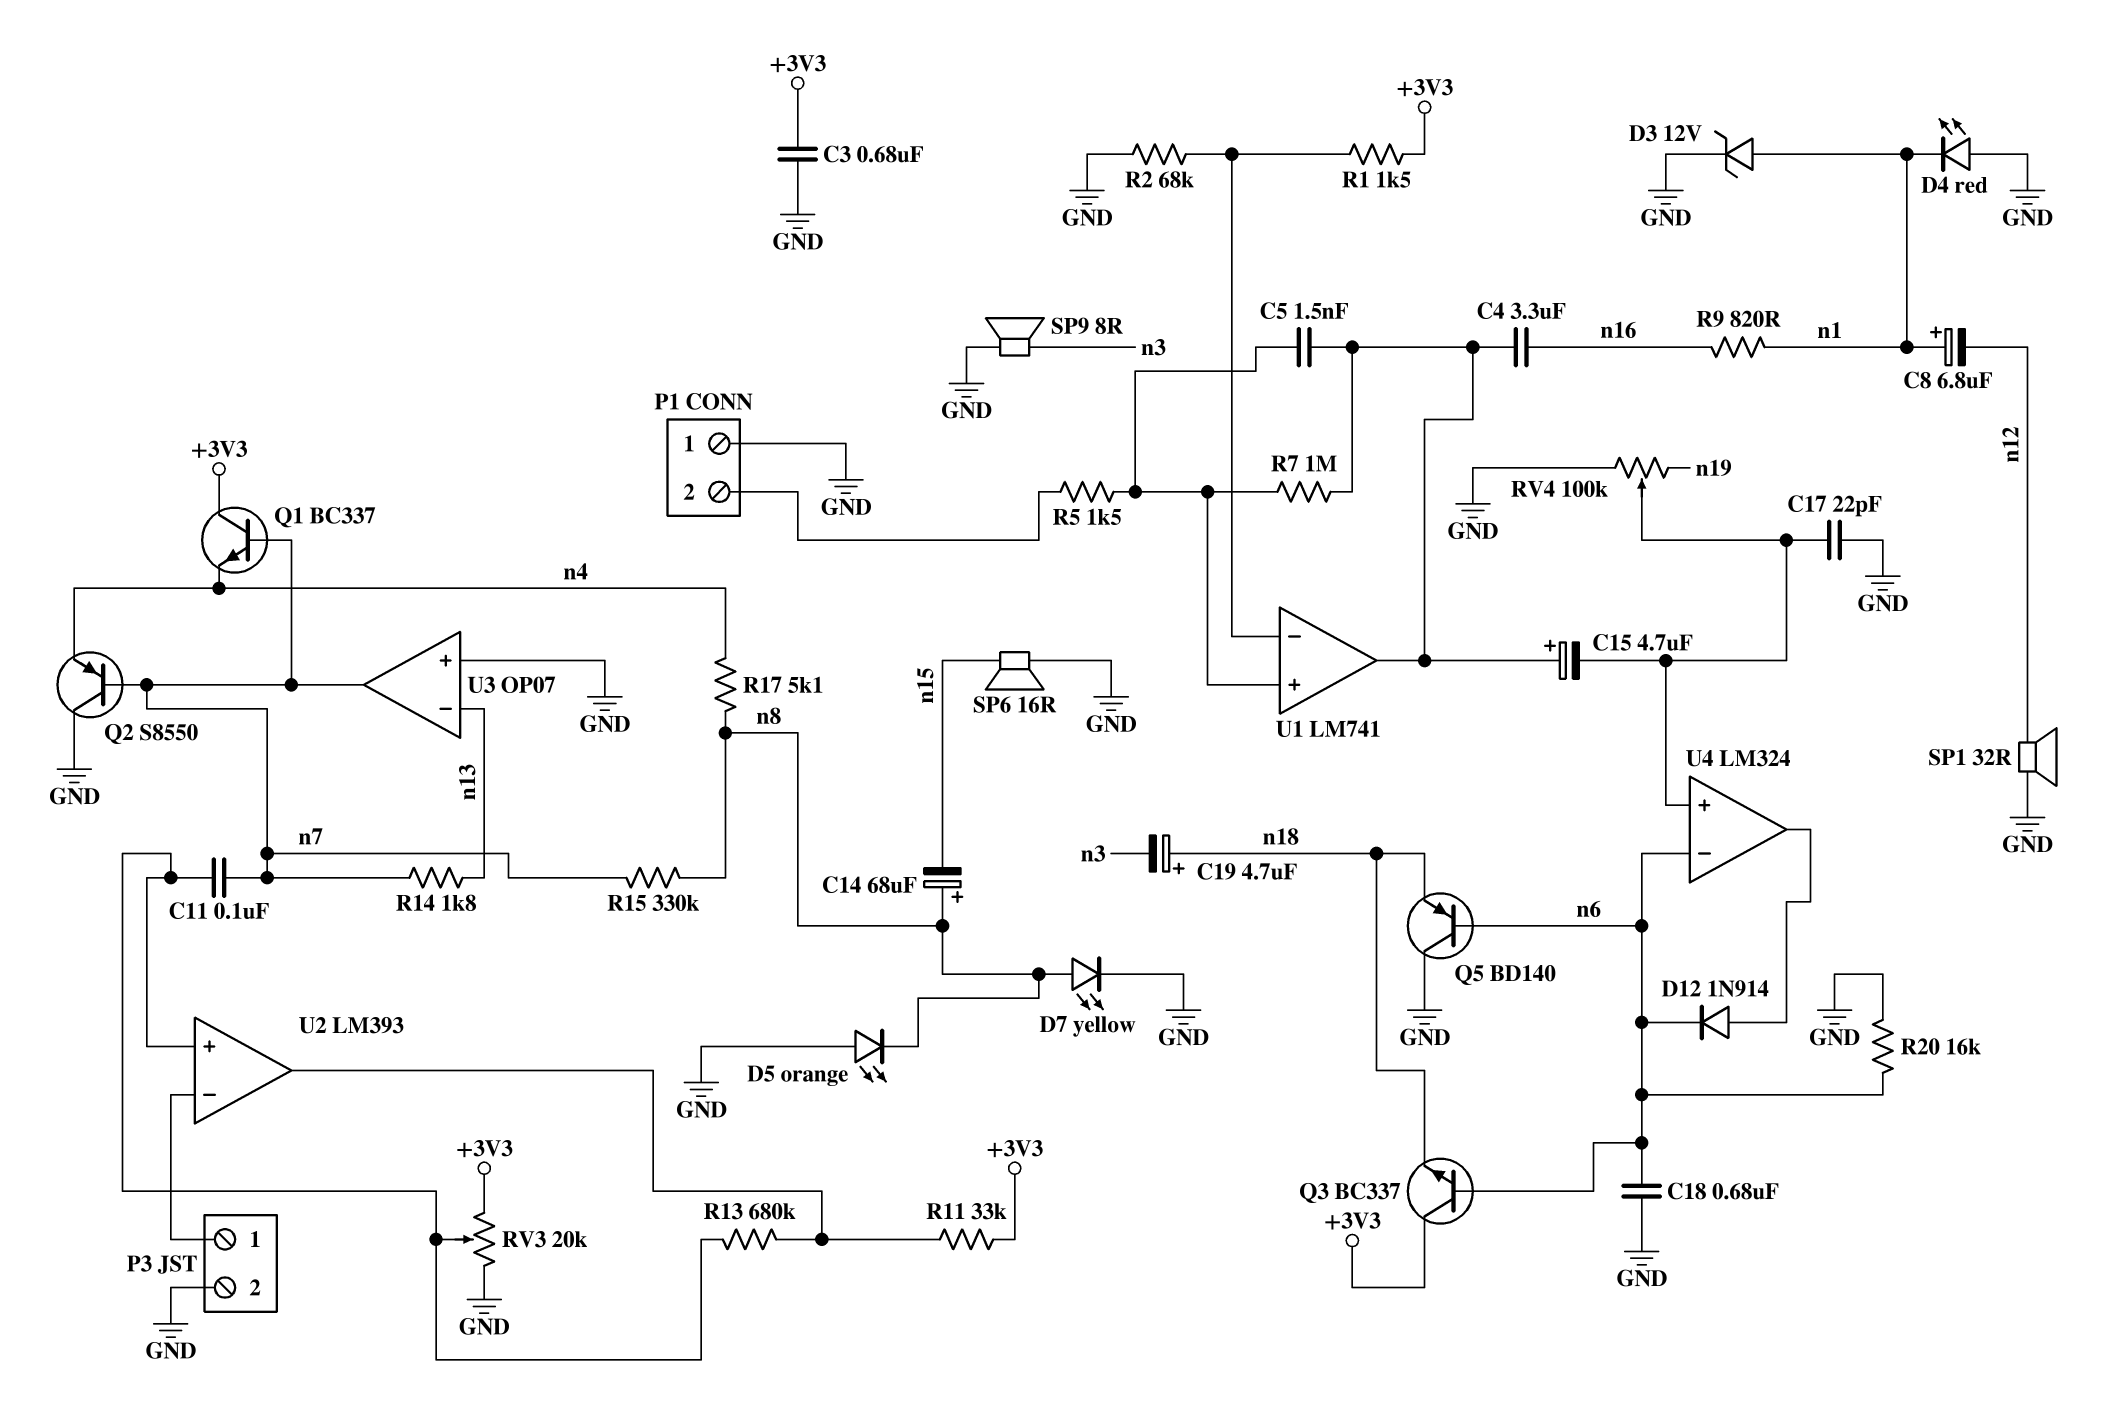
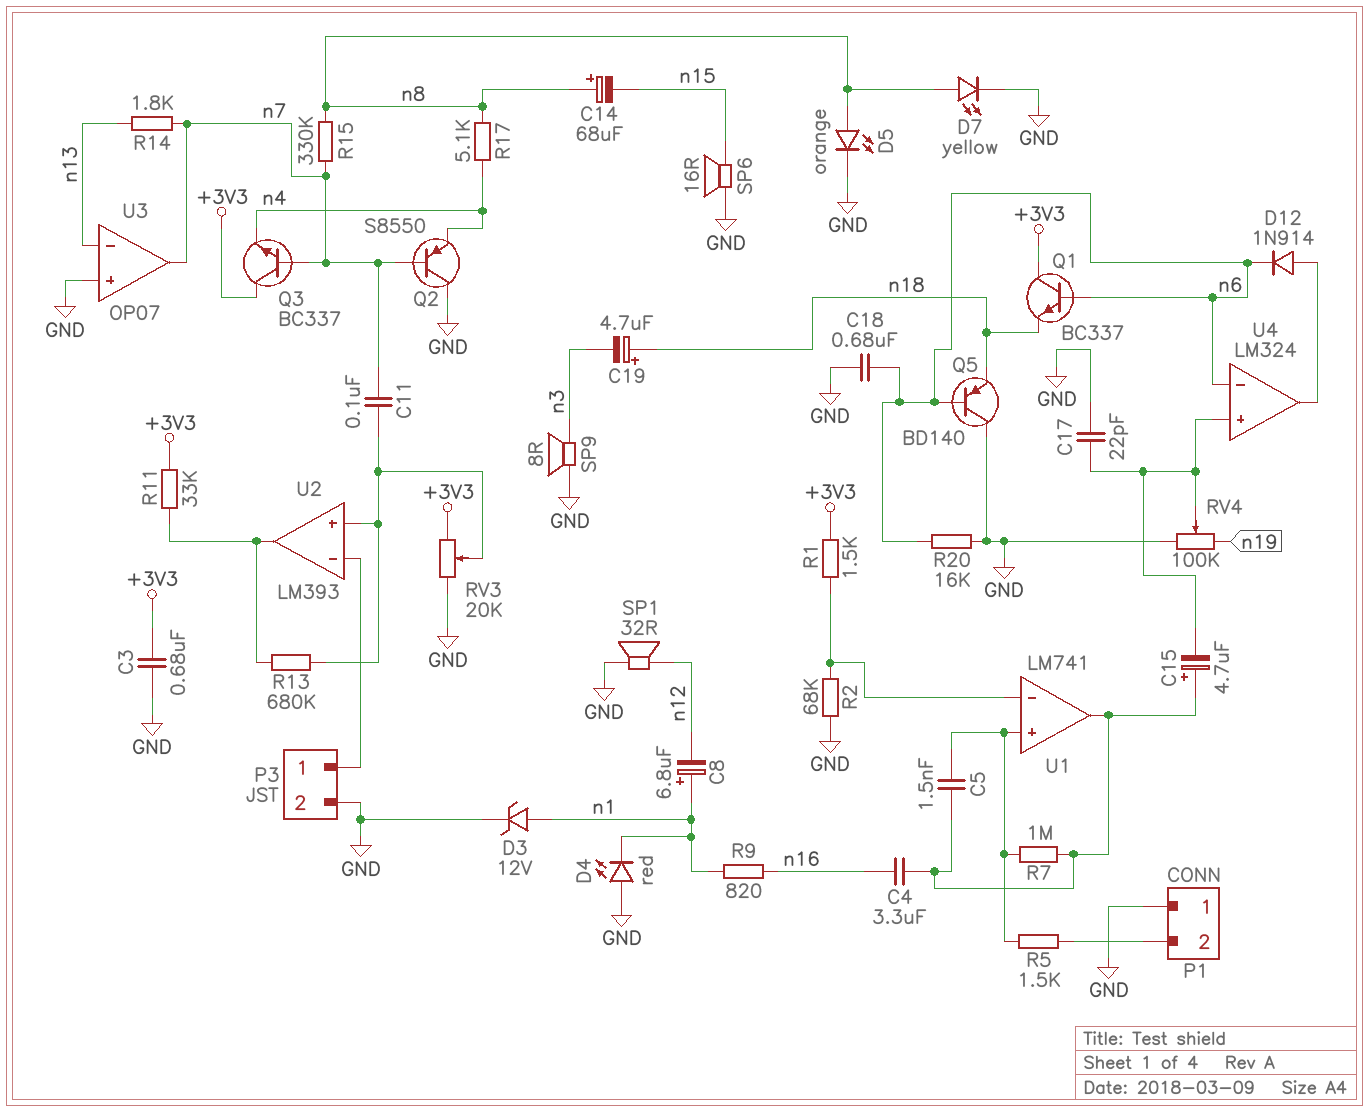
D5: LED orange (A GND, K n8) -> LED orange (A n8, K GND)
Q1: NPN BC337 (B n7, C +3V3, E n4) -> NPN BC337 (B n6, C +3V3, E n18)
Q3: NPN BC337 (B n6, C +3V3, E n18) -> NPN BC337 (B n7, C +3V3, E n4)

